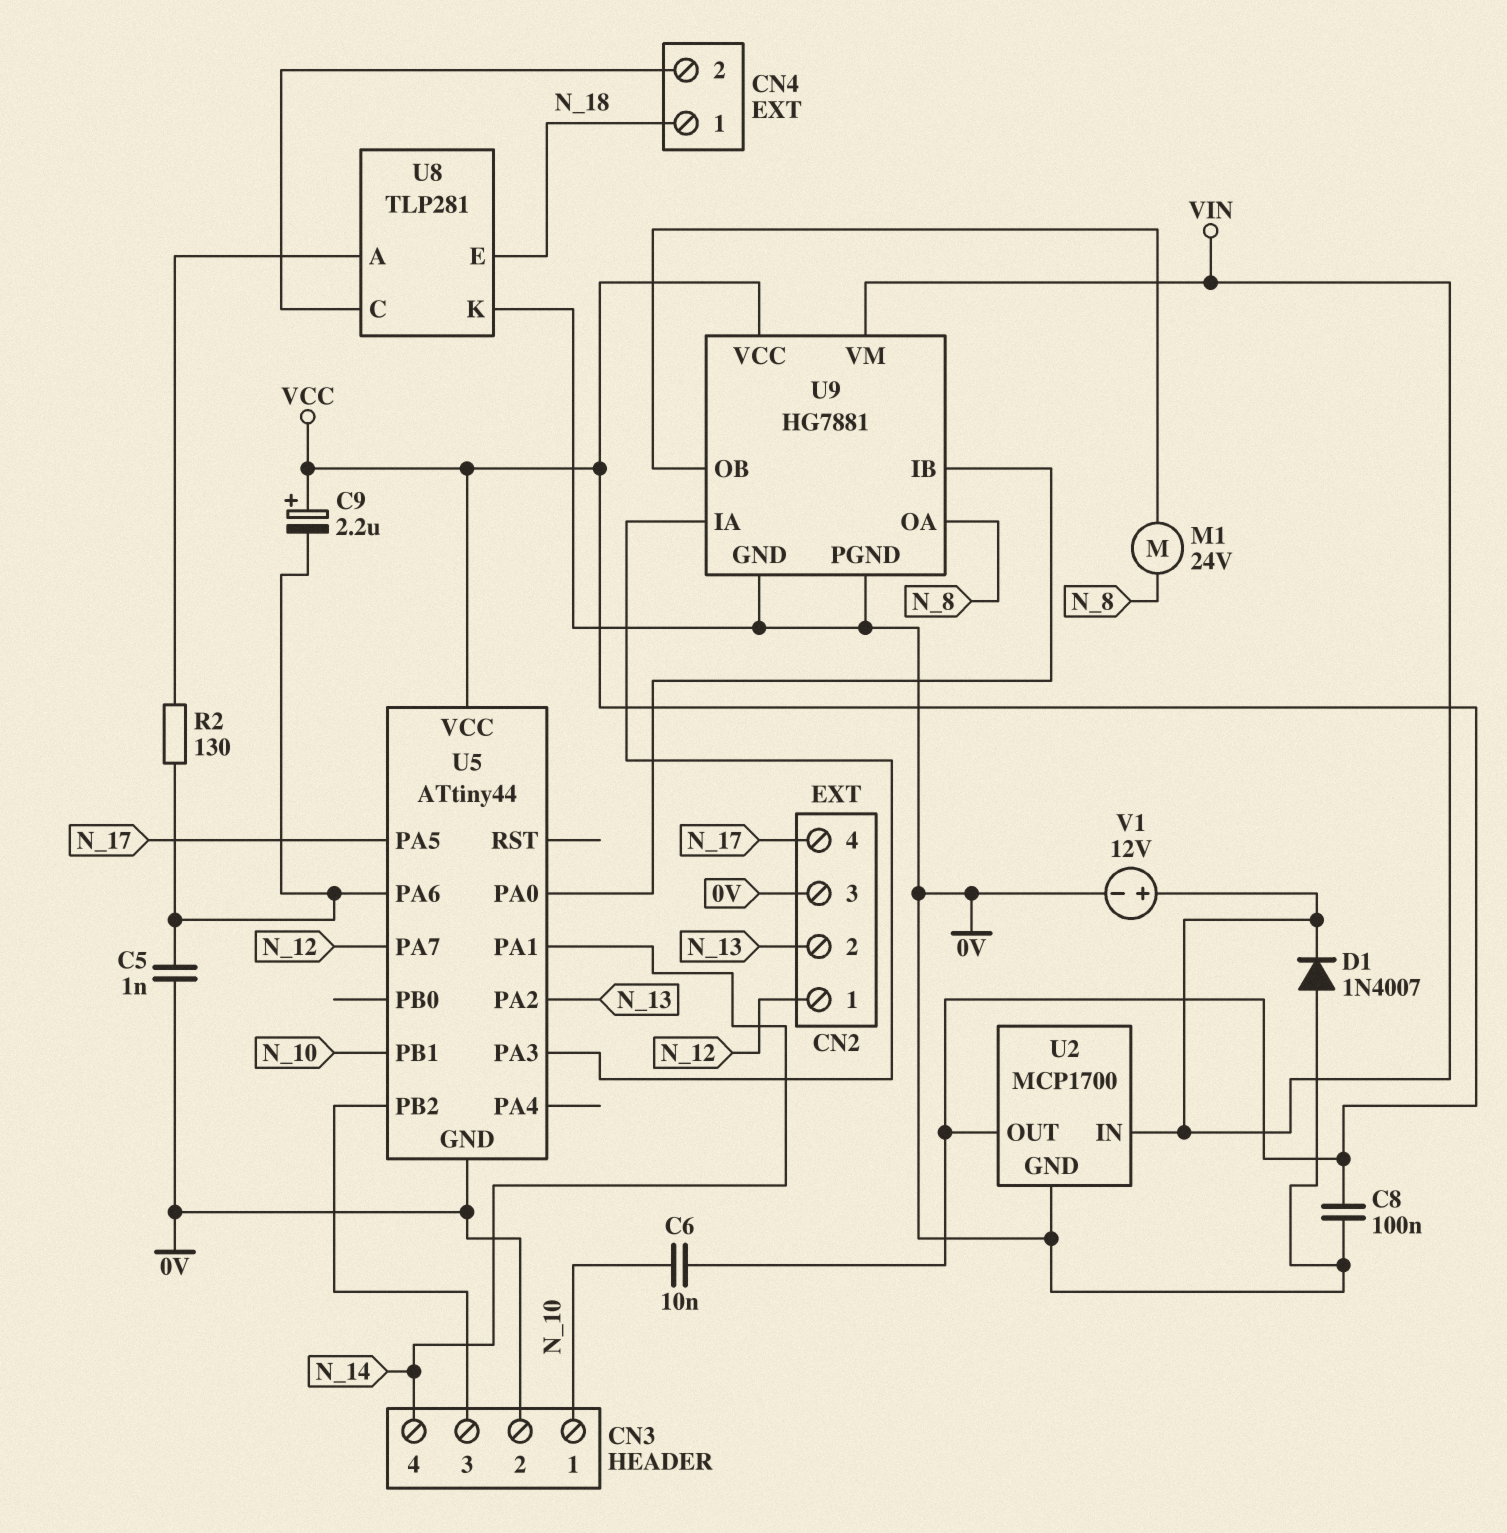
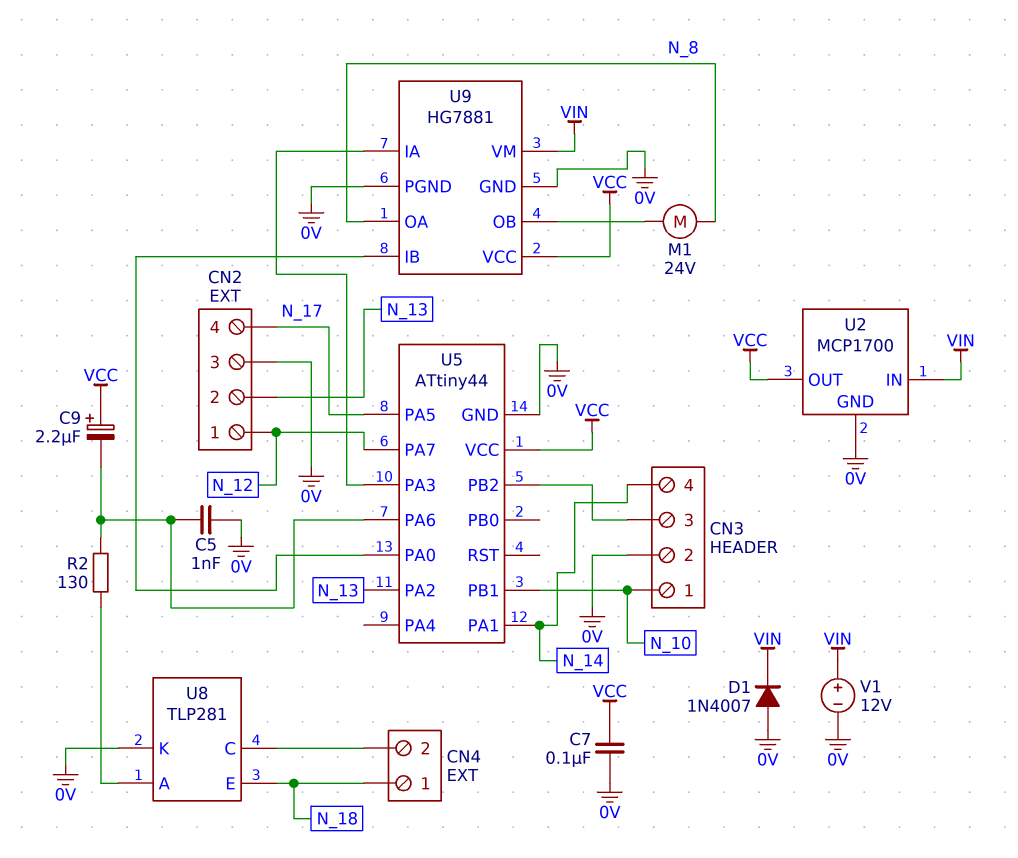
C6: 10nF (N_10, VCC) -> none
C7: none -> 100nF (0V, VCC)
C8: 100nF (0V, VCC) -> none

